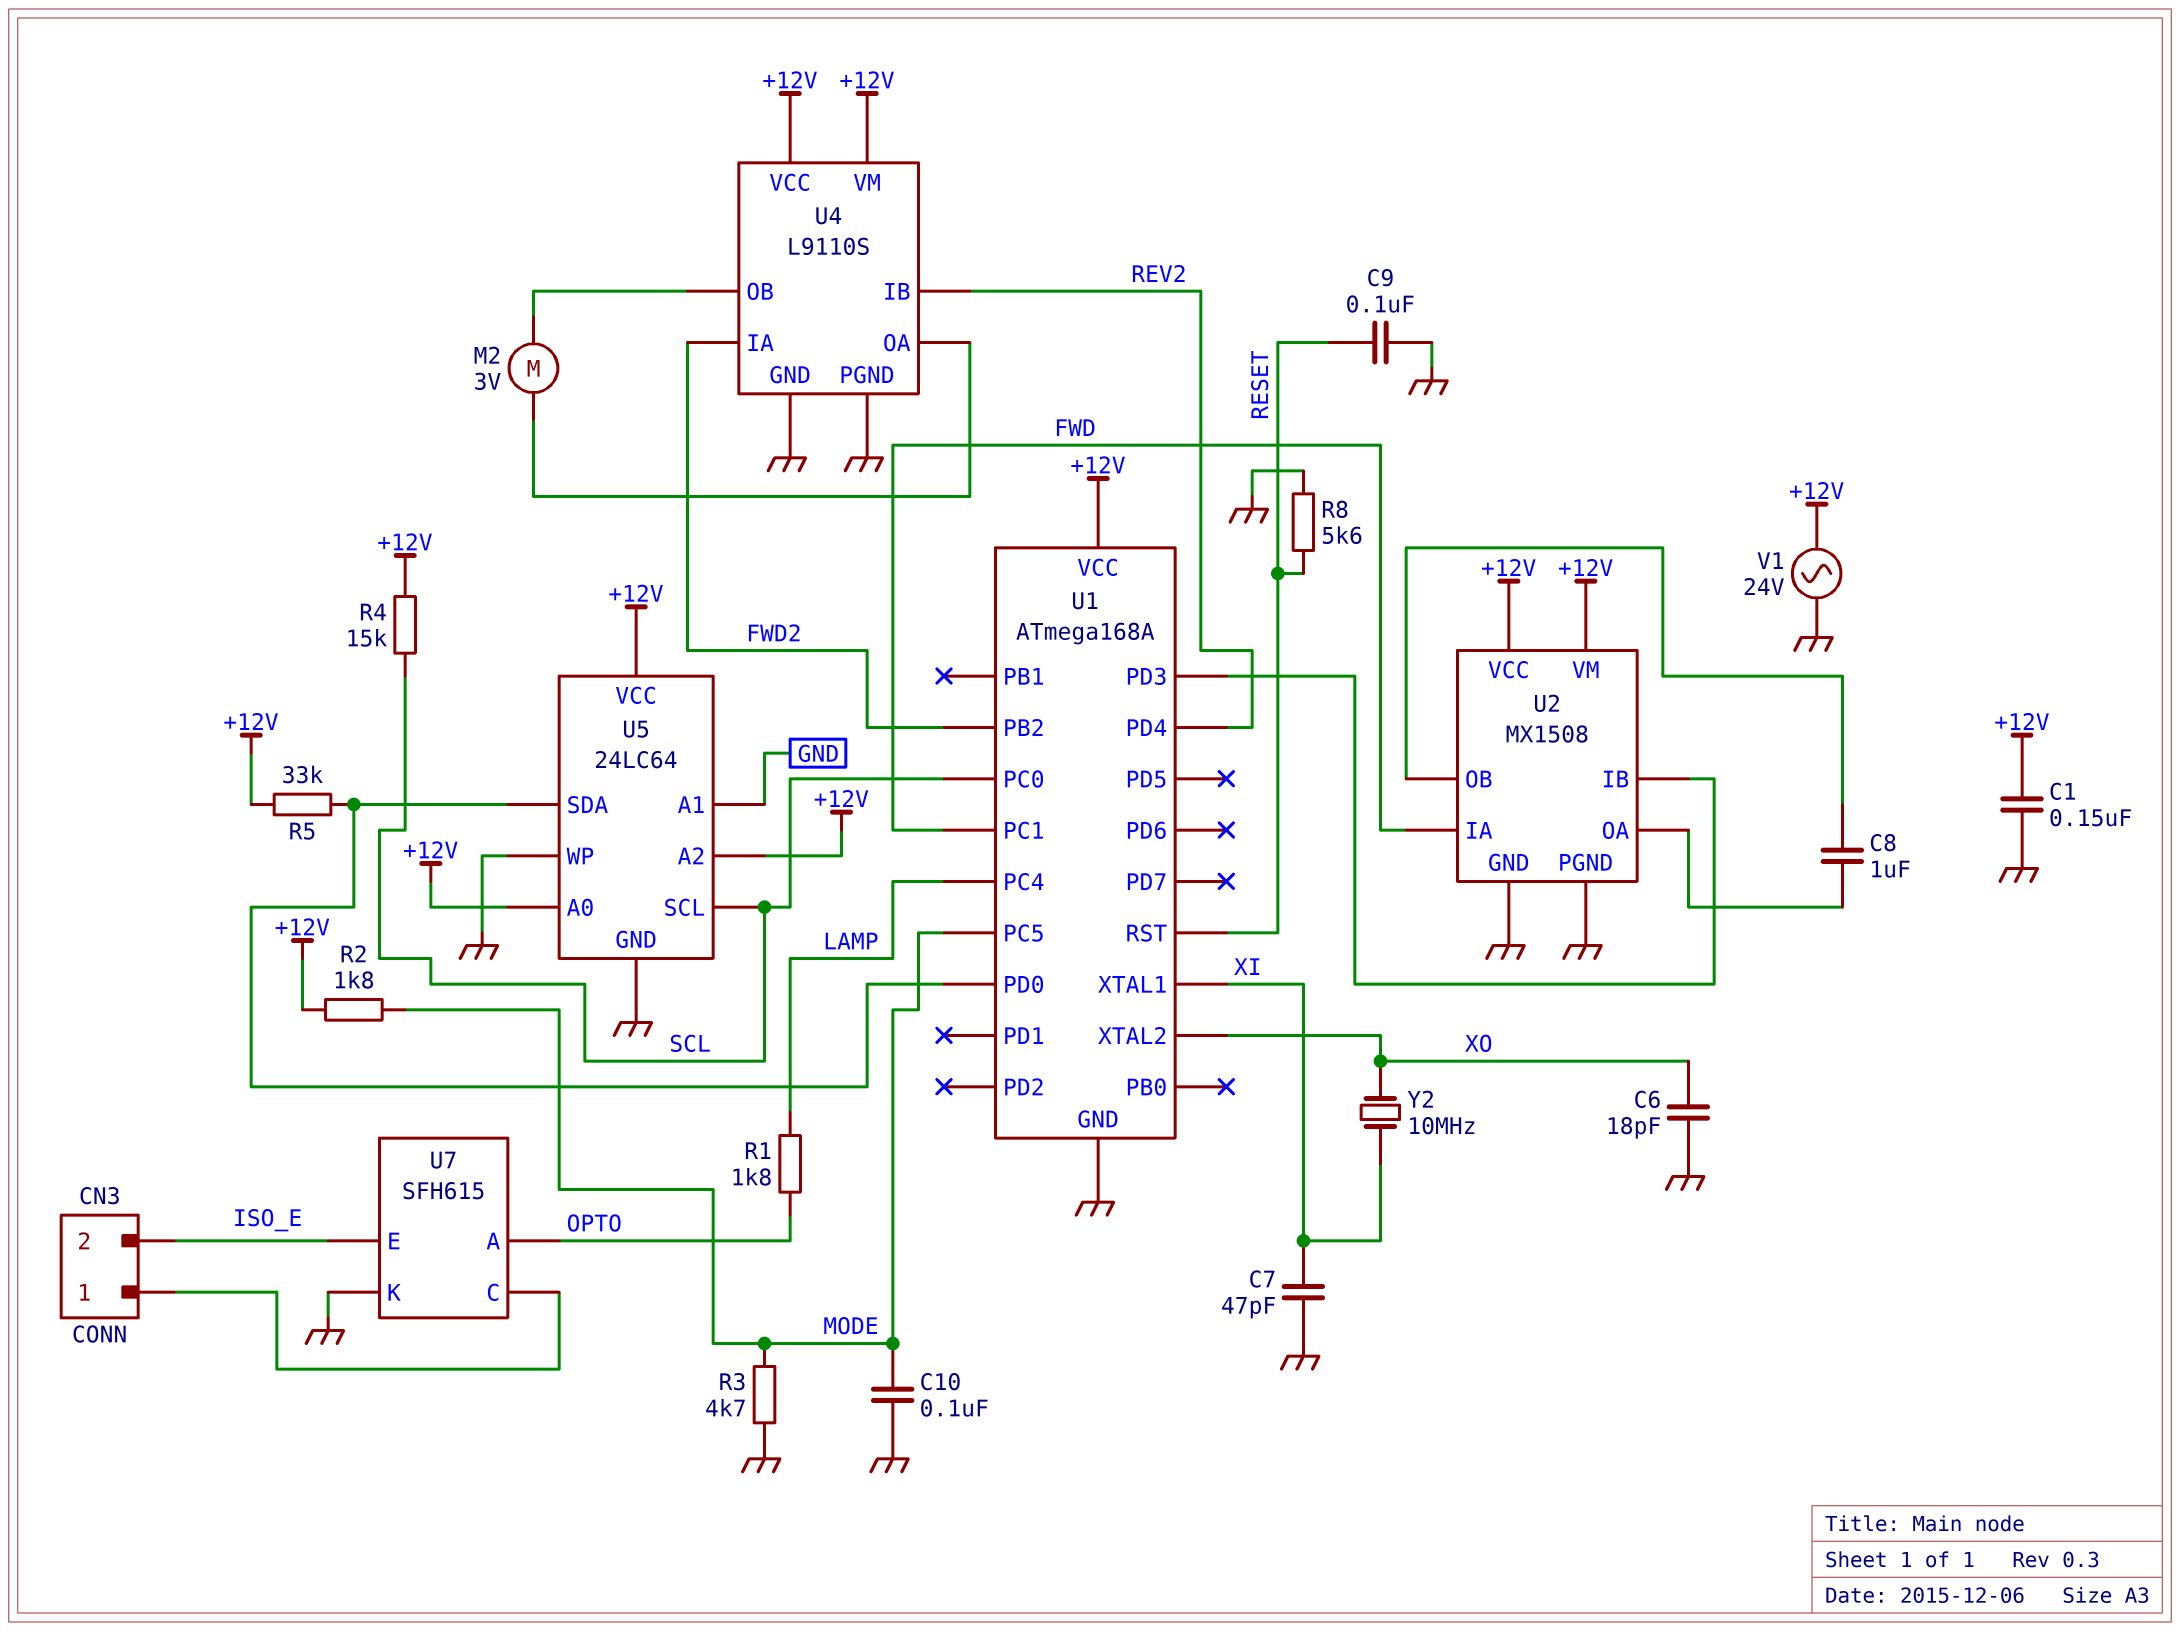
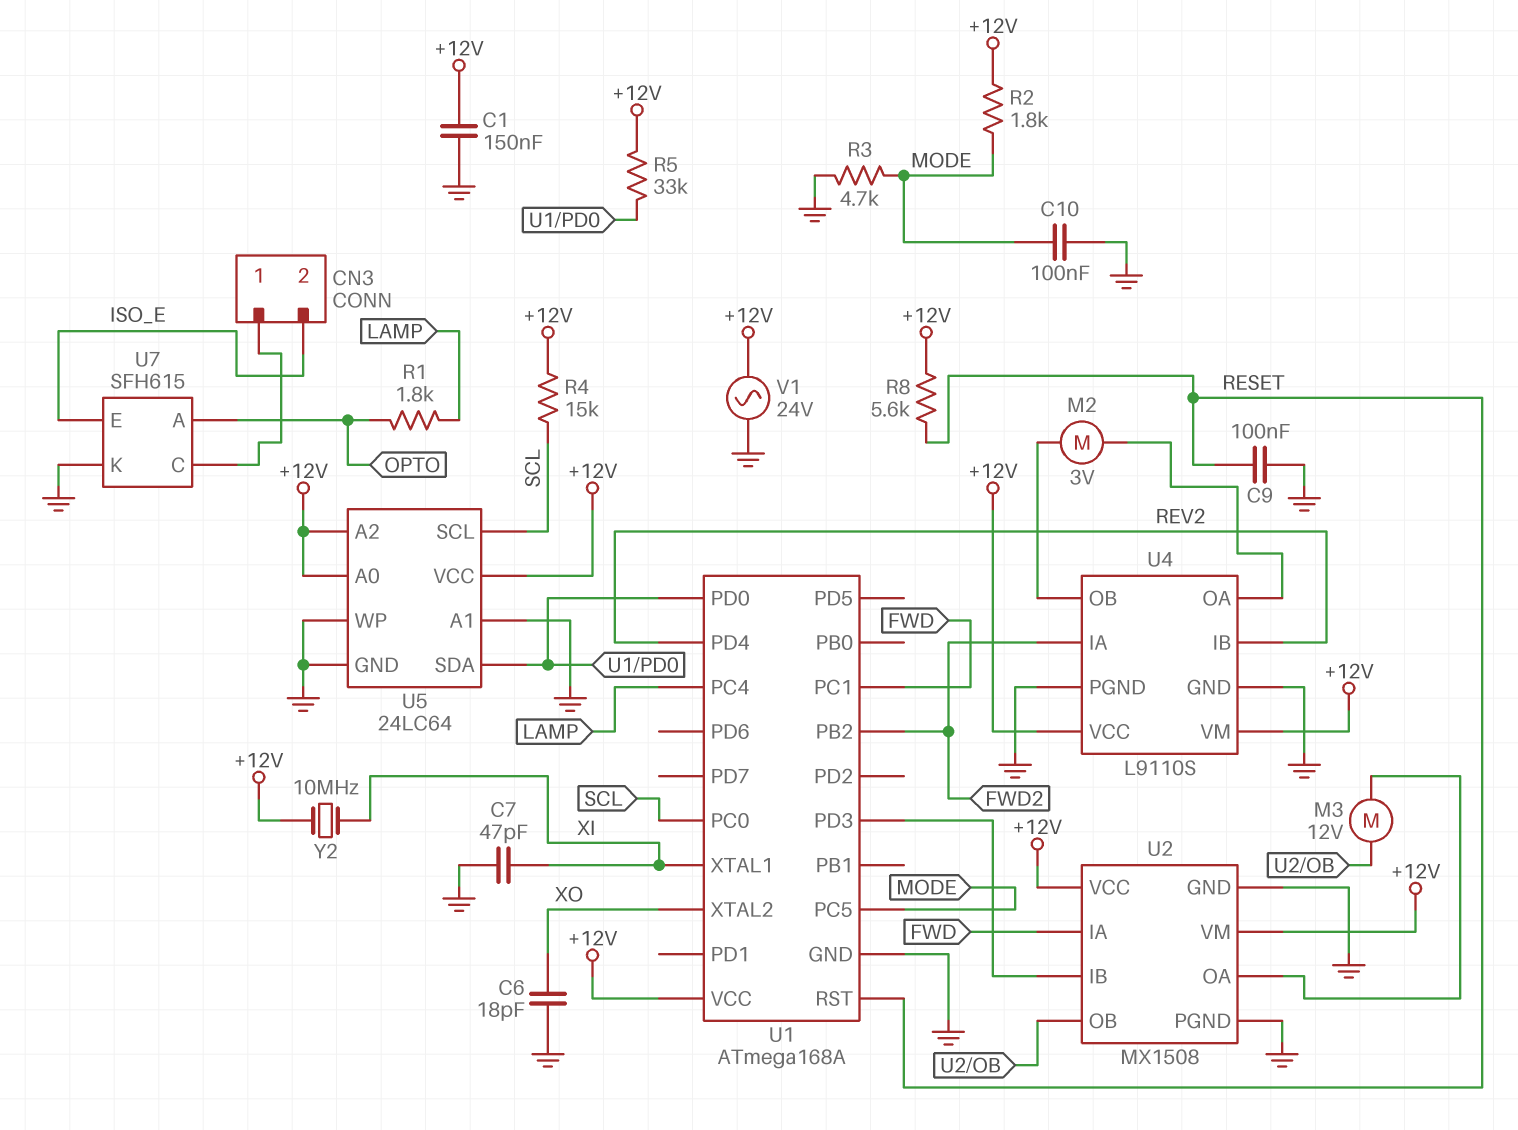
C8: 1uF (U2/OA, U2/OB) -> none
M3: none -> motor 12V (U2/OA, U2/OB)
R8: 5.6k (GND, RESET) -> 5.6k (+12V, RESET)
Y2: 10MHz (XI, XO) -> 10MHz (+12V, XI)

